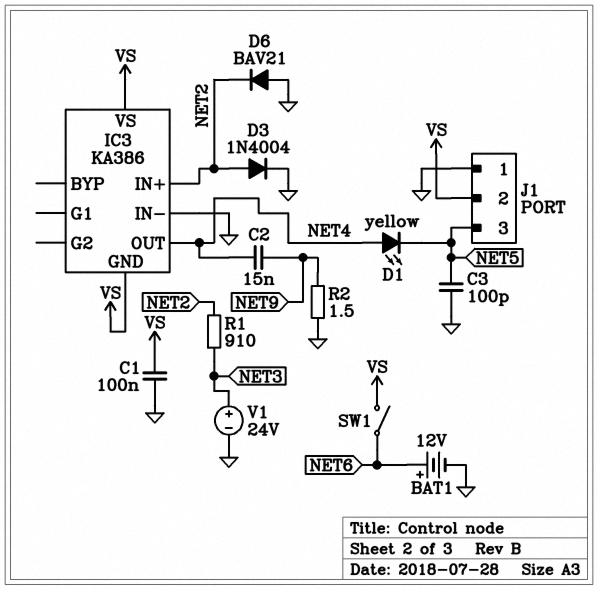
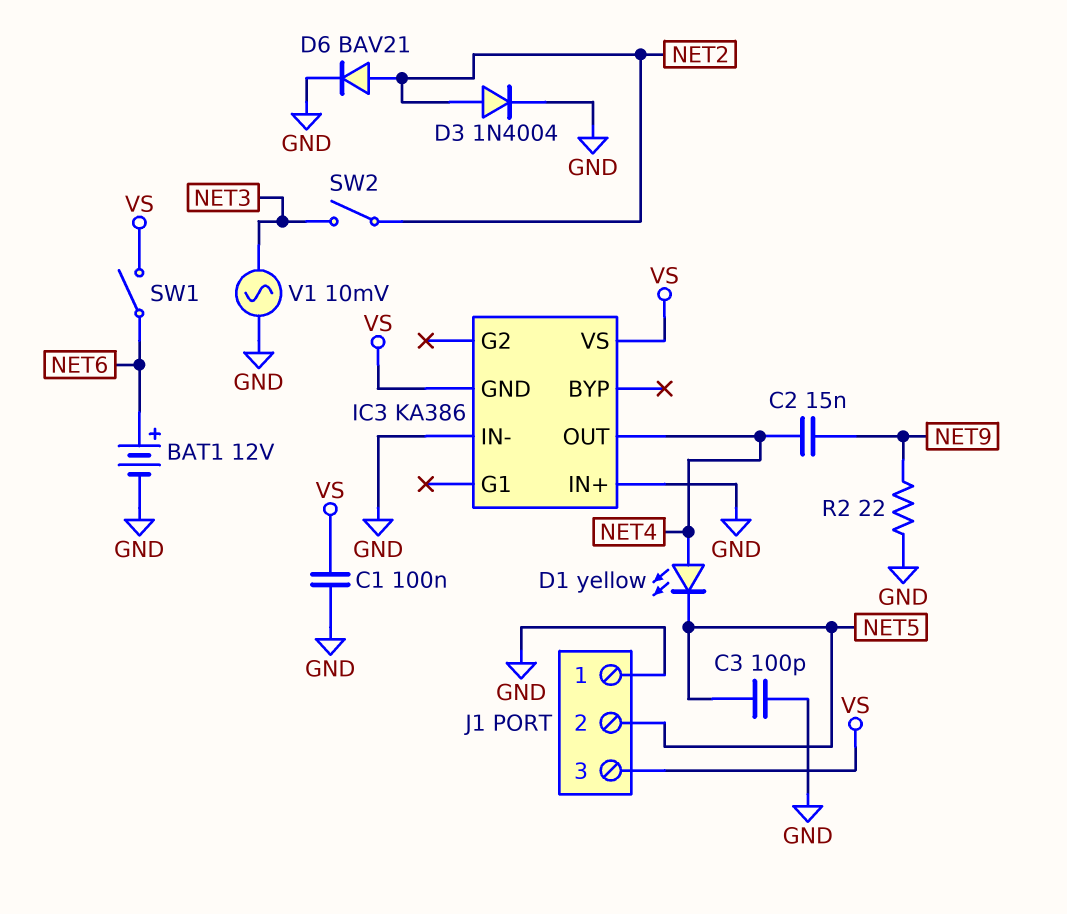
D6: diode BAV21 (A GND, K NET2) -> diode BAV21 (A NET2, K GND)
IC3 pin IN+: NET2 -> GND
J1 pin 2: VS -> NET5
J1 pin 3: NET5 -> VS
R1: 910 (NET2, NET3) -> none
R2: 1.5 (GND, NET9) -> 22 (GND, NET9)
SW2: none -> switch (NET2, NET3)
V1: 24V (plus NET3, minus GND) -> AC 10mV (GND, NET3)

